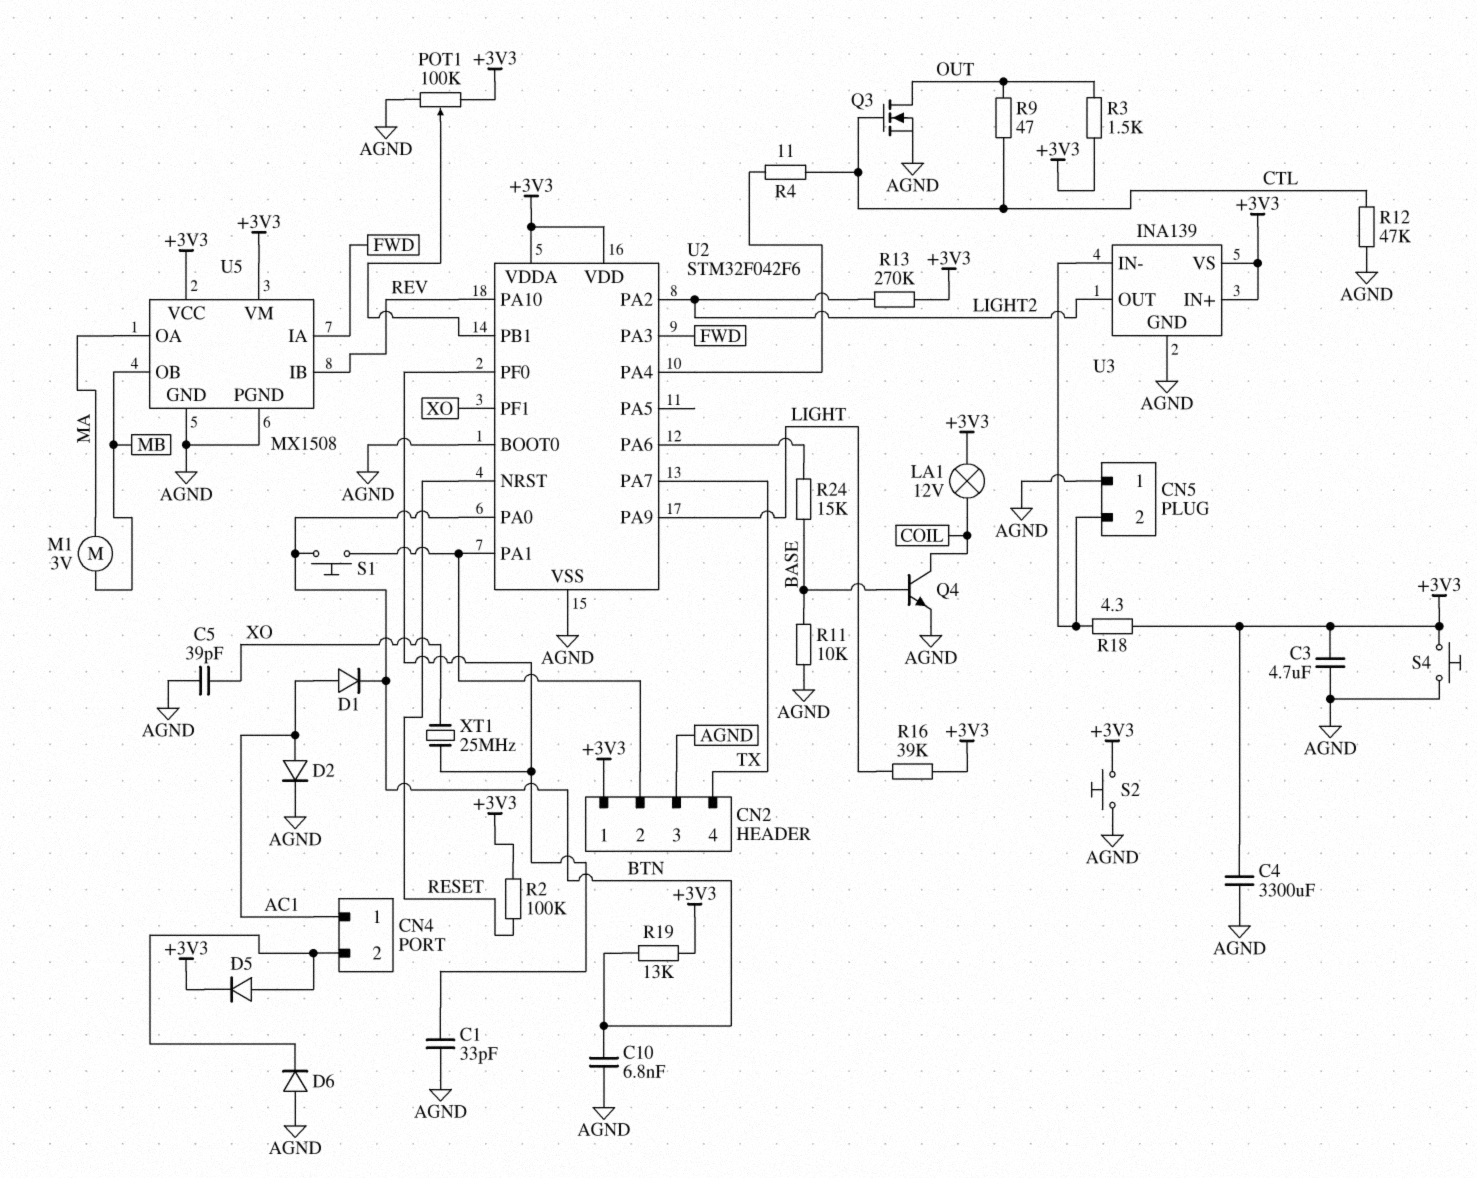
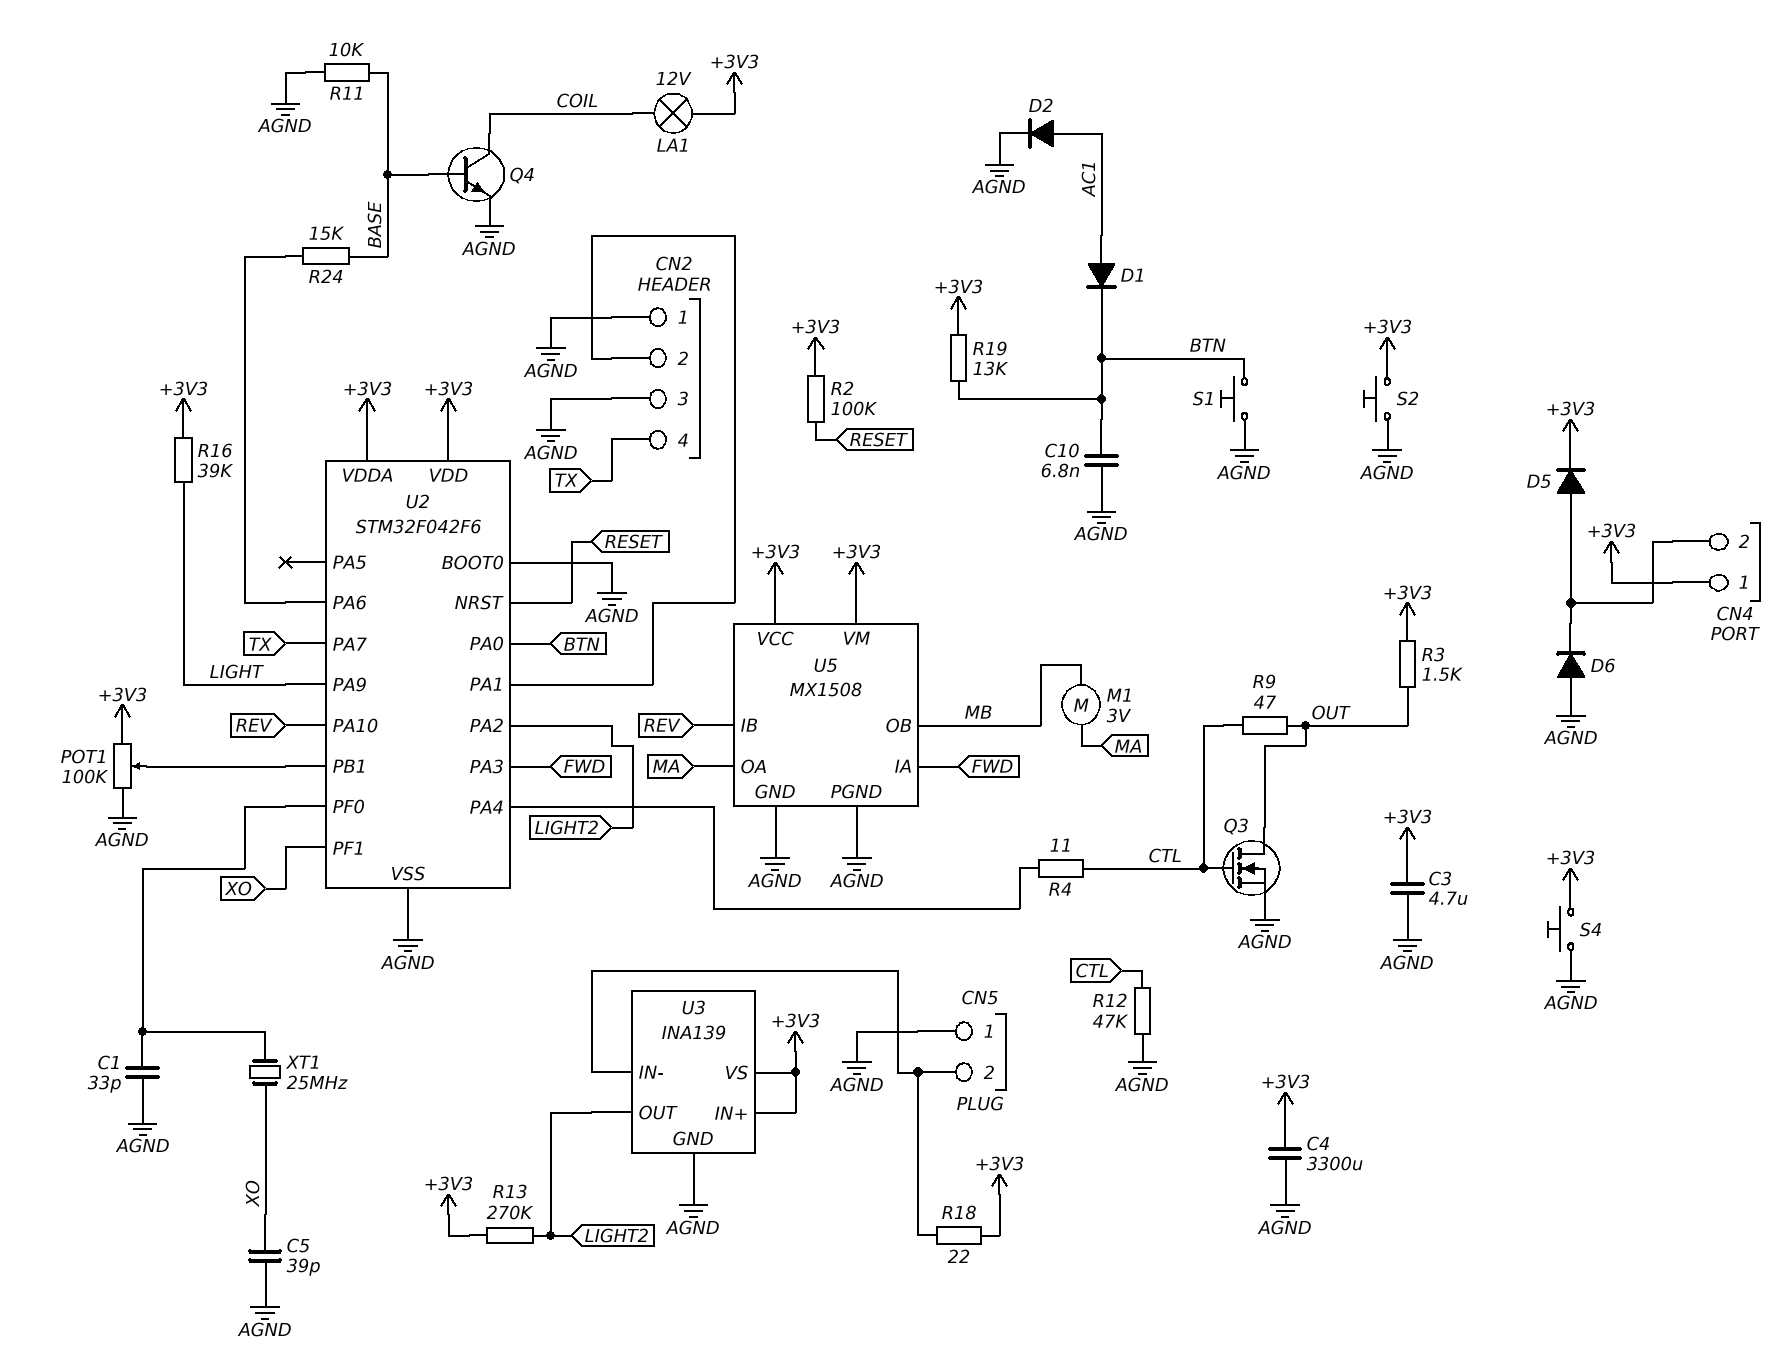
CN2 pin 1: +3V3 -> AGND
CN4 pin 1: AC1 -> +3V3
R18: 4.3 (+3V3, CN5/2) -> 22 (+3V3, CN5/2)
S1: button (BTN, CN2/2) -> button (AGND, BTN)

